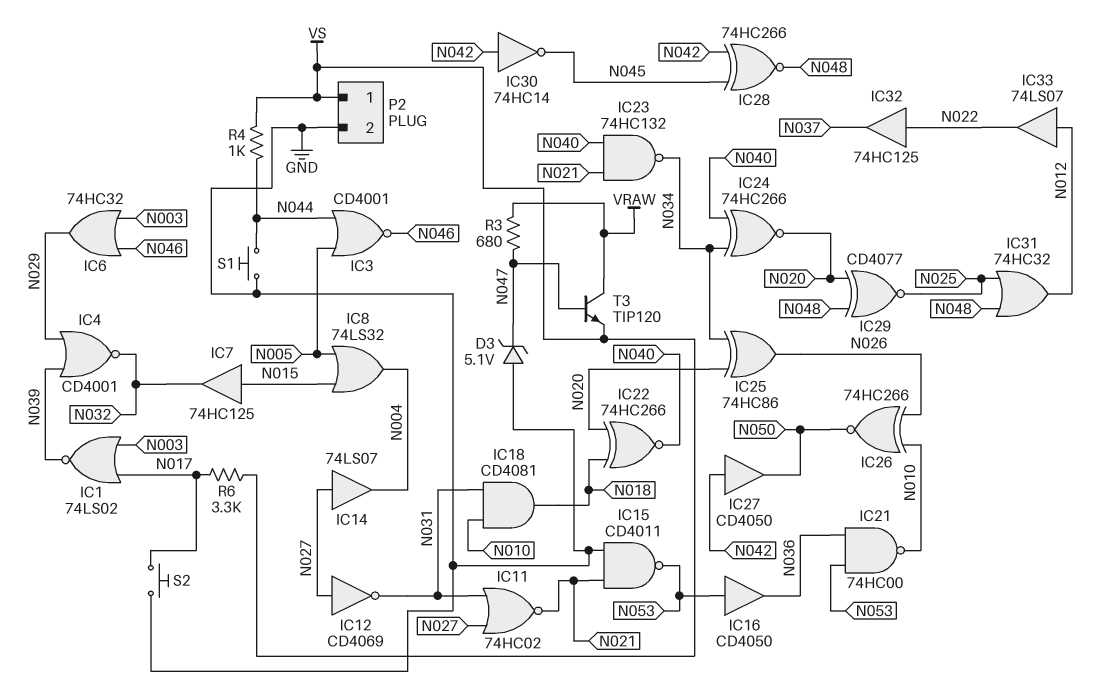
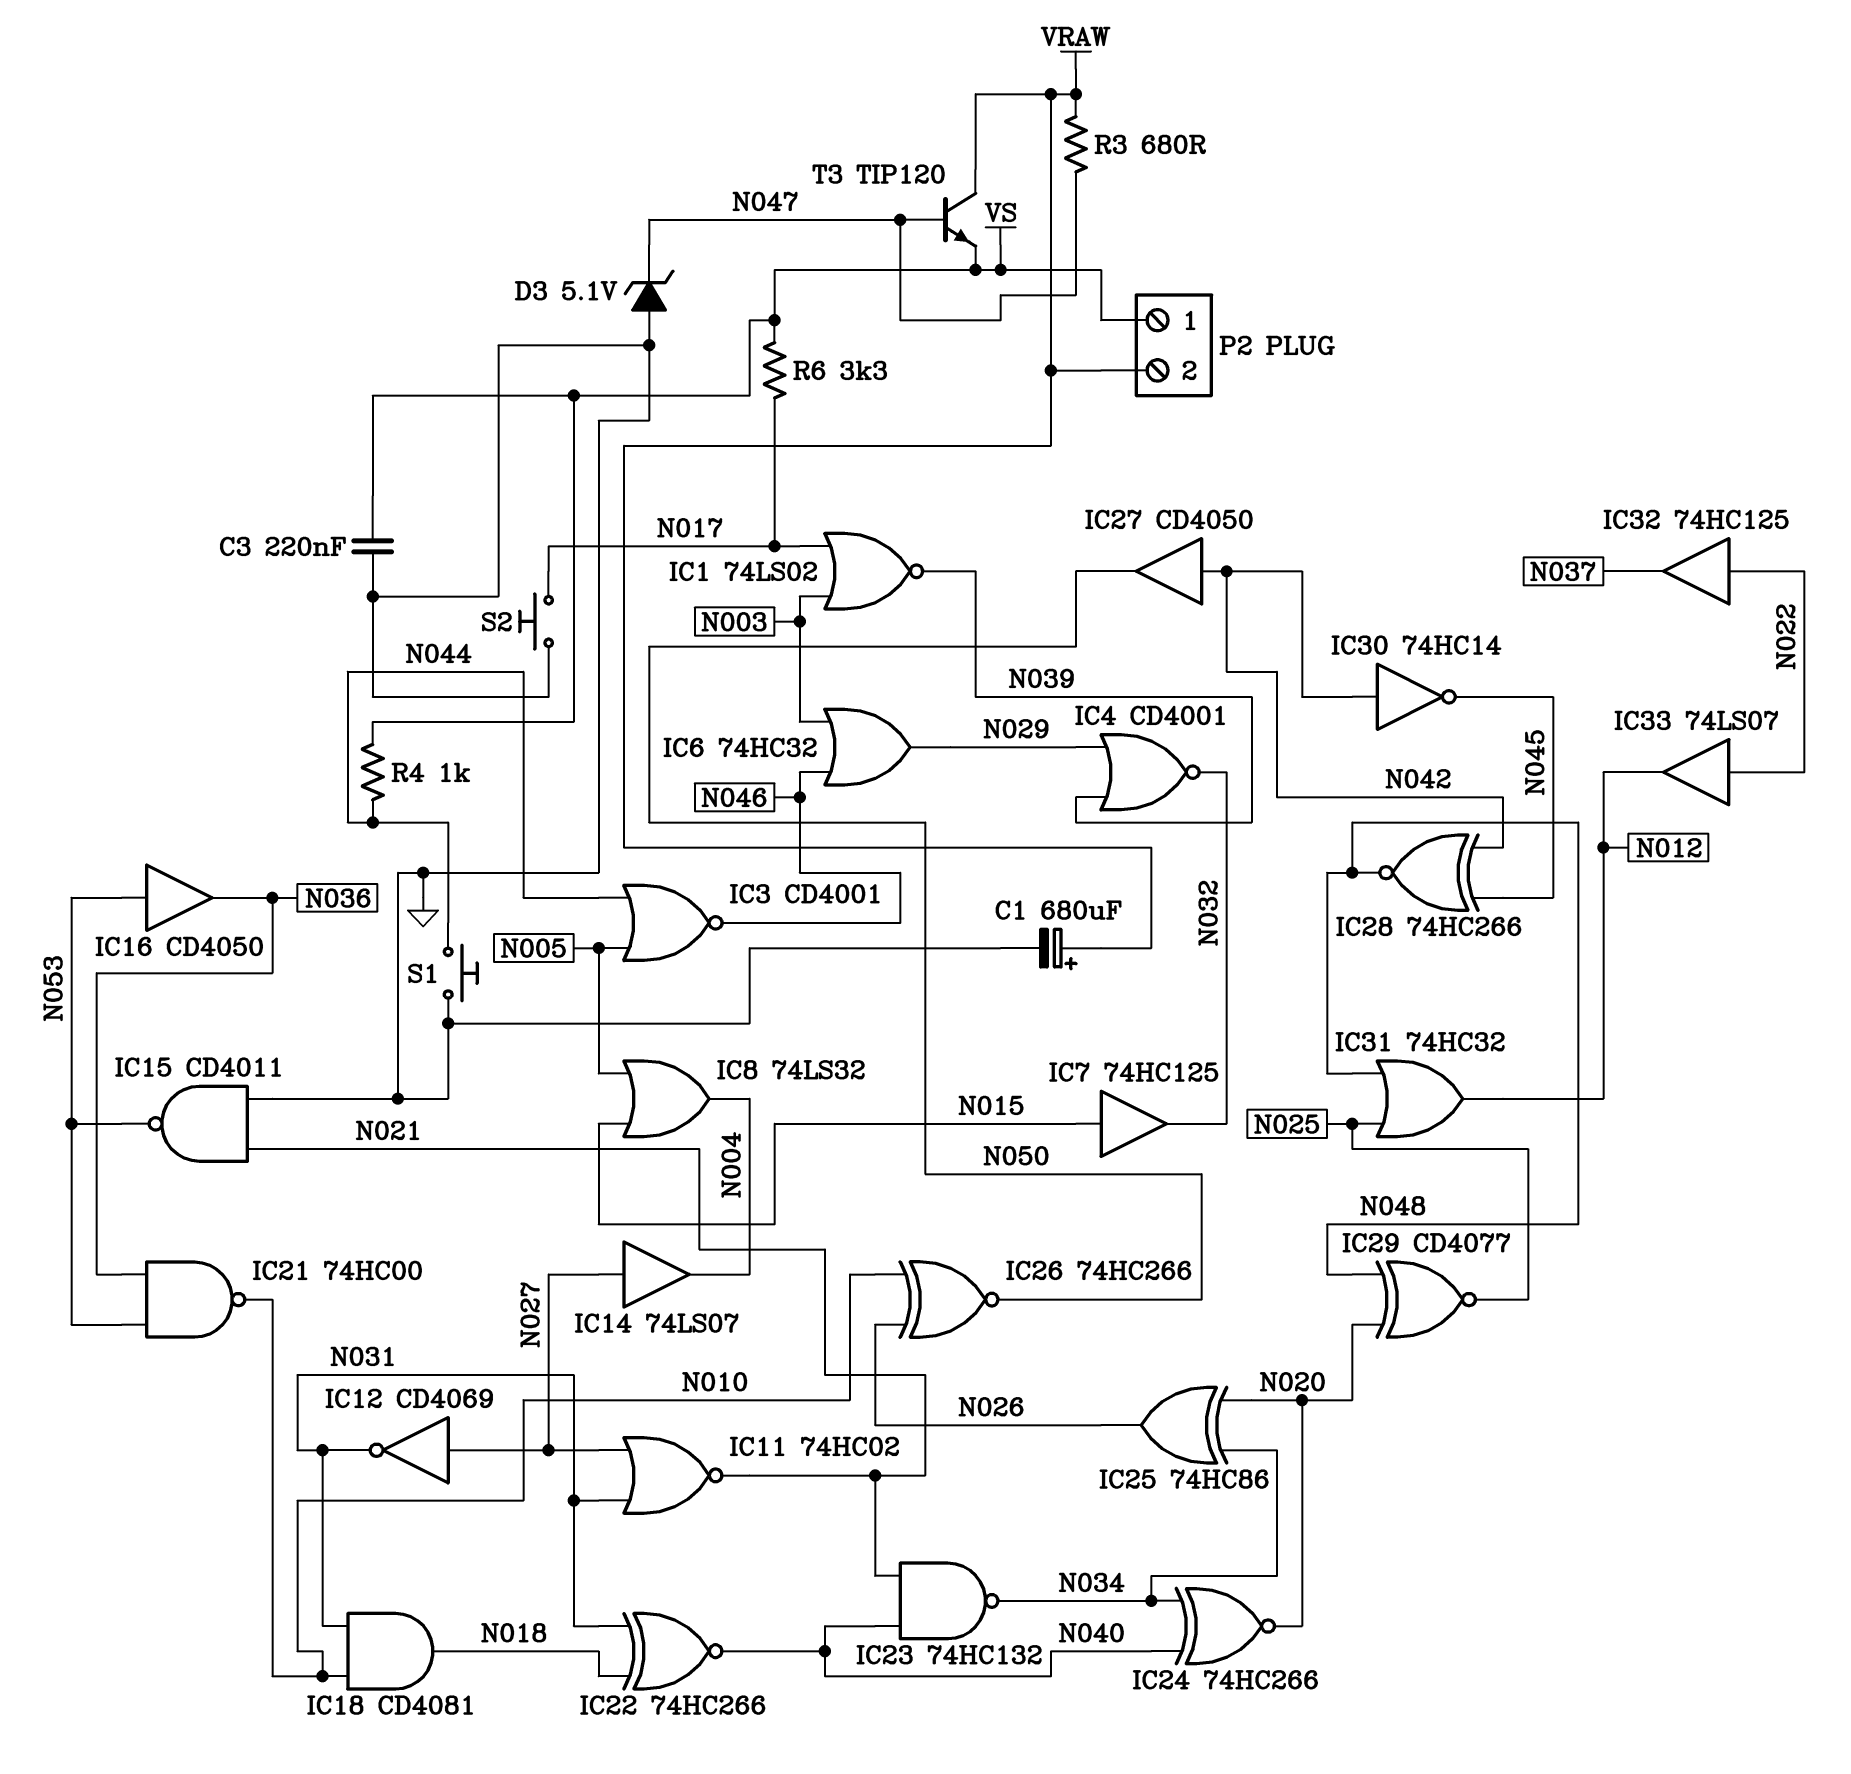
C1: none -> 680uF (plus VRAW, minus GND)
C3: none -> 220nF (GND, VS)
IC22: XNOR 74HC266 (in N018, in N020, out N040) -> XNOR 74HC266 (in N018, in N031, out N040)
IC33: buffer 74LS07 (in N012, out N022) -> buffer 74LS07 (in N022, out N012)
P2 pin 2: GND -> VRAW

